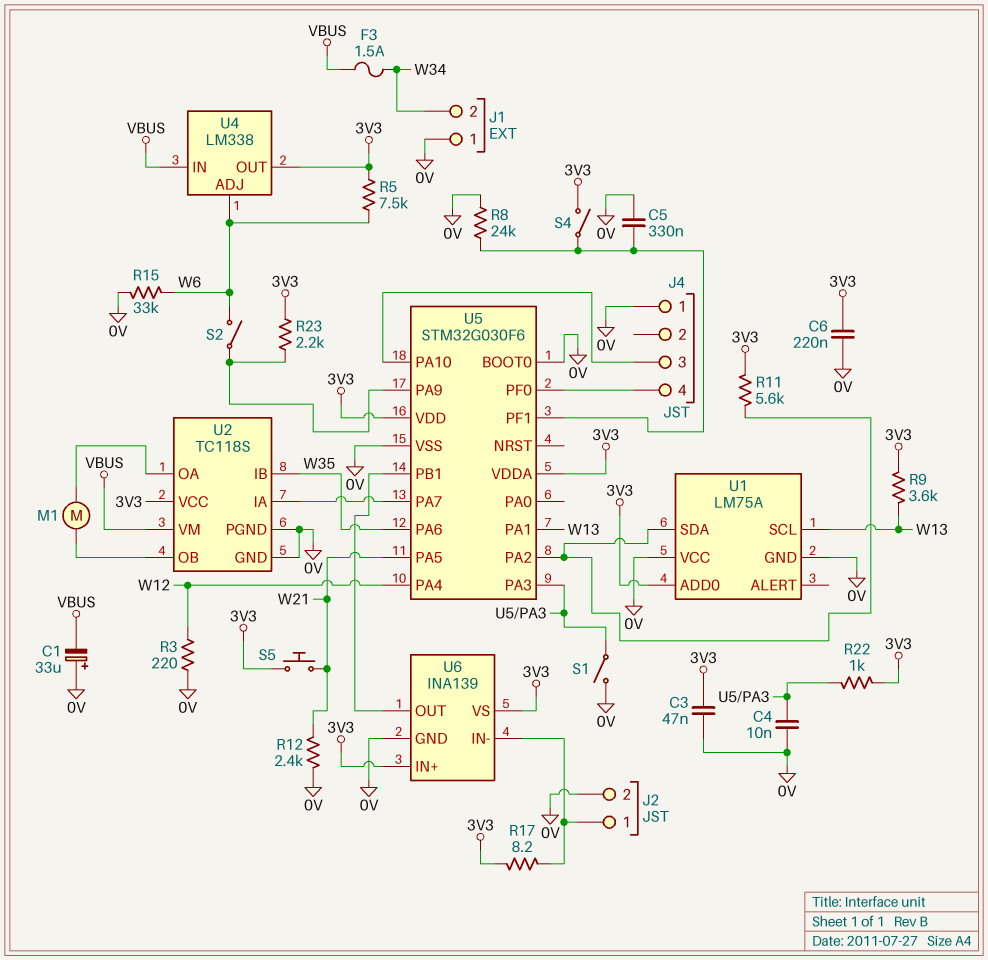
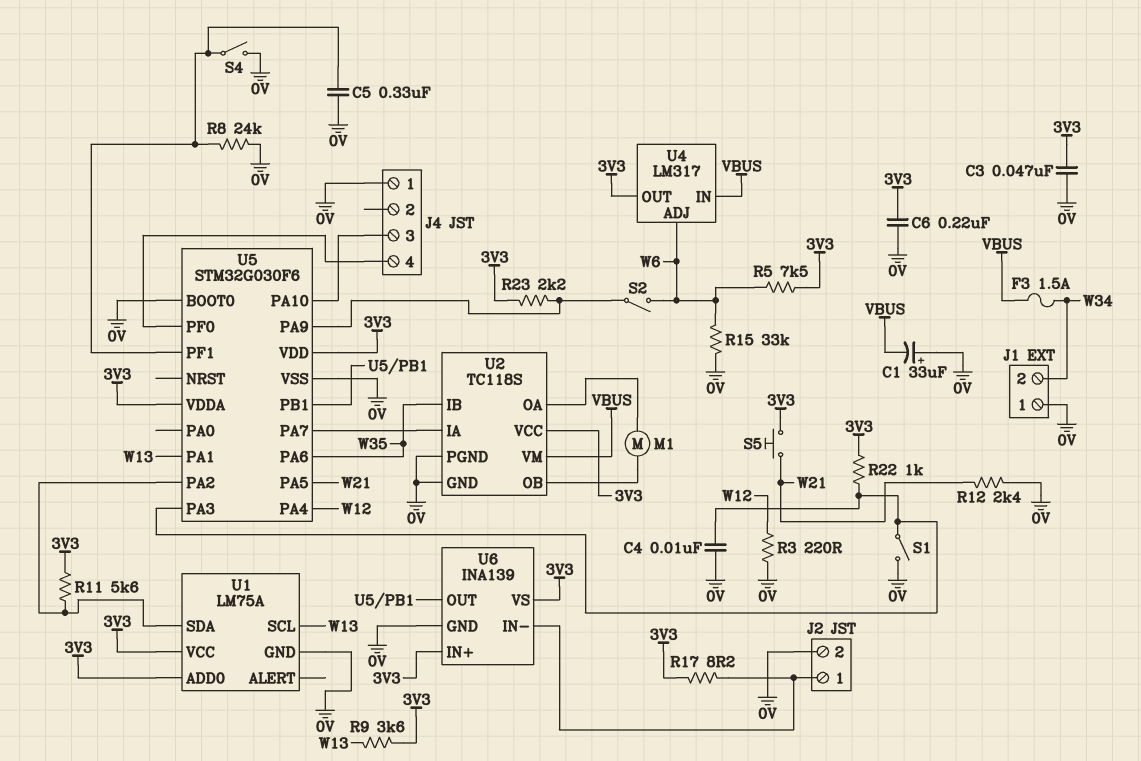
S4: switch (3V3, U5/PF1) -> switch (0V, U5/PF1)
U1 pin VCC: 0V -> 3V3
U4: LM338 -> LM317

